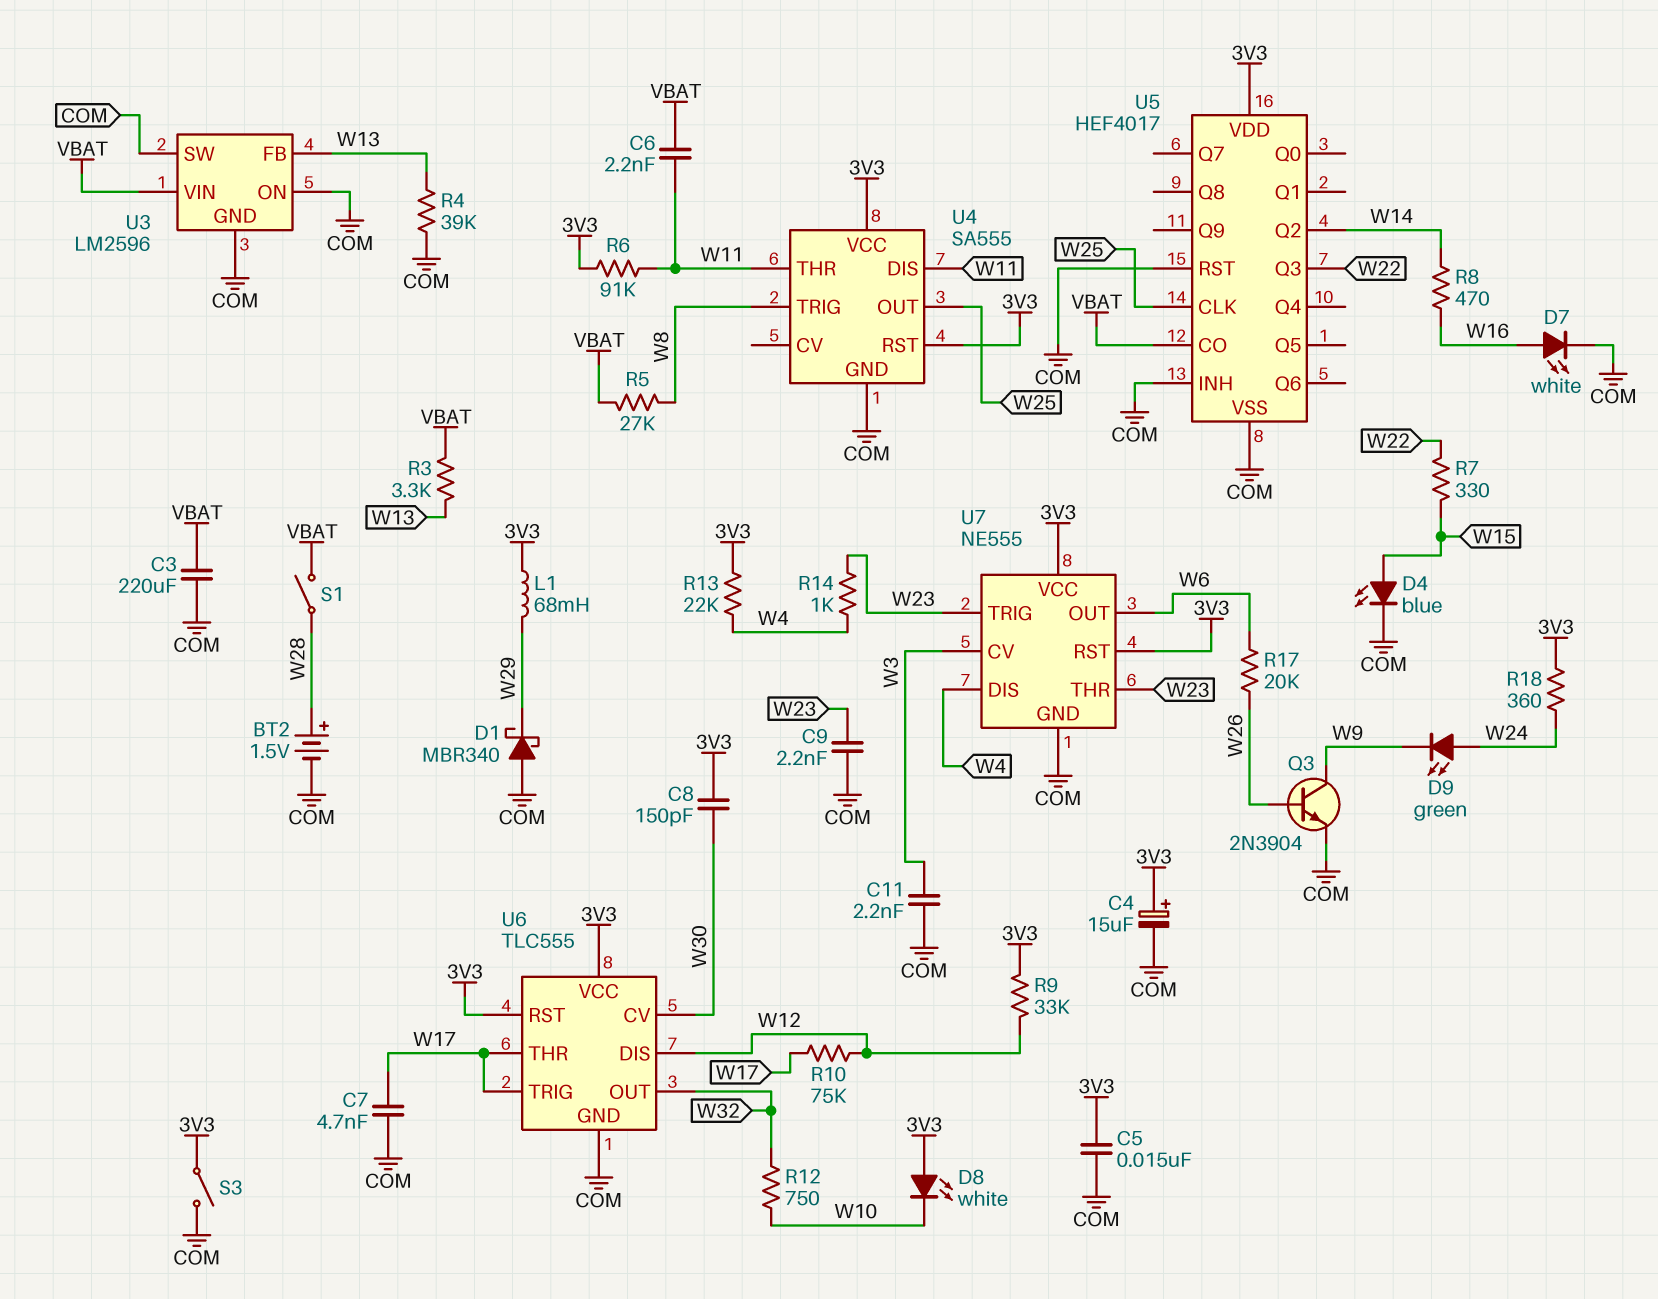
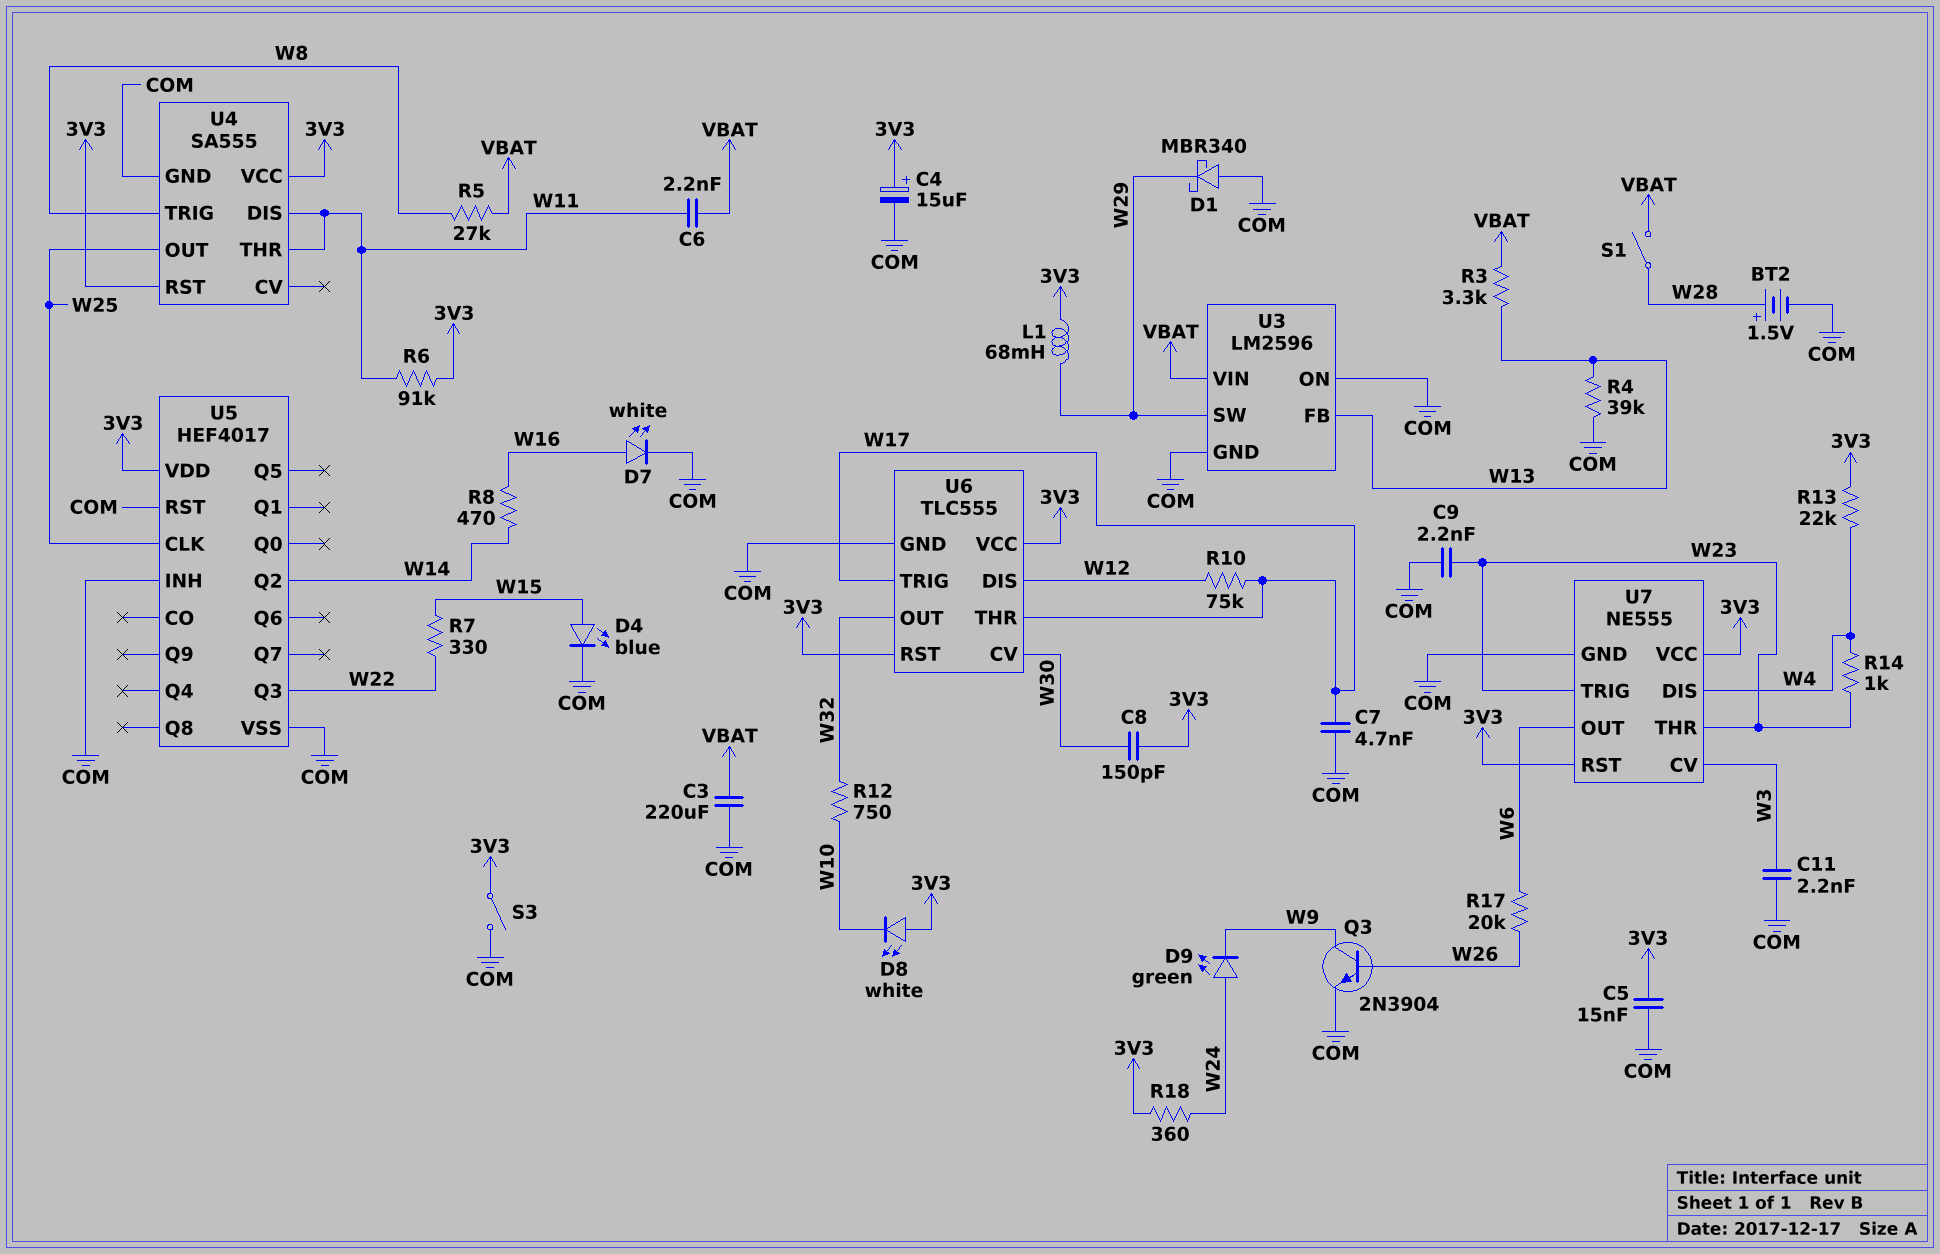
R9: 33k (3V3, W12) -> none
U3 pin SW: COM -> W29
U5 pin CO: VBAT -> none

